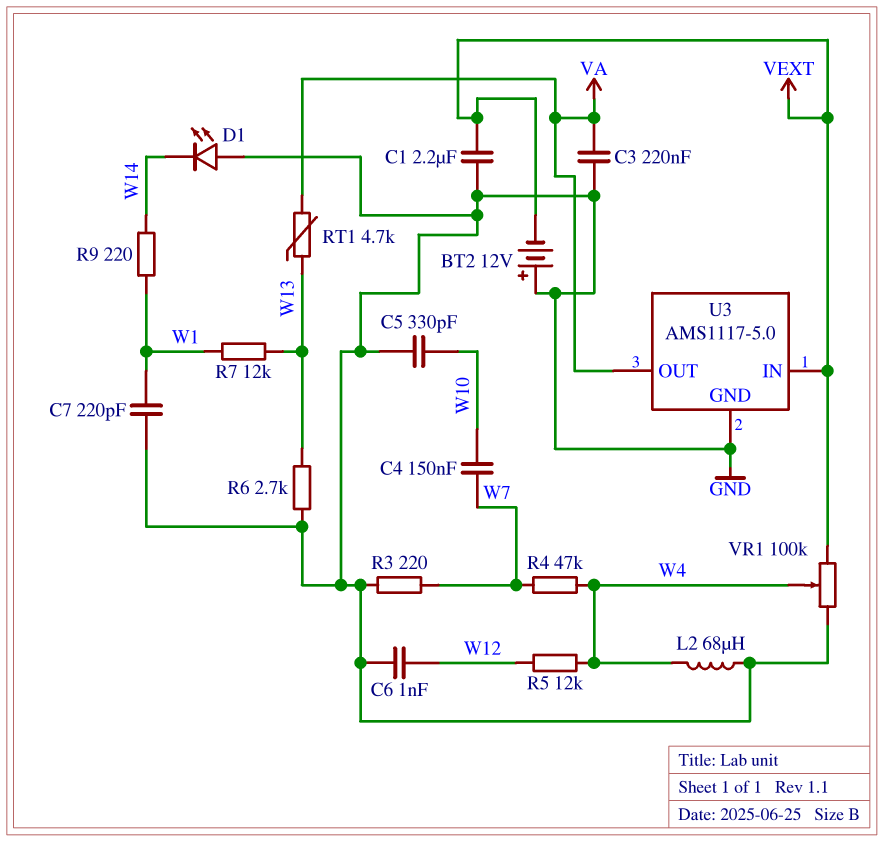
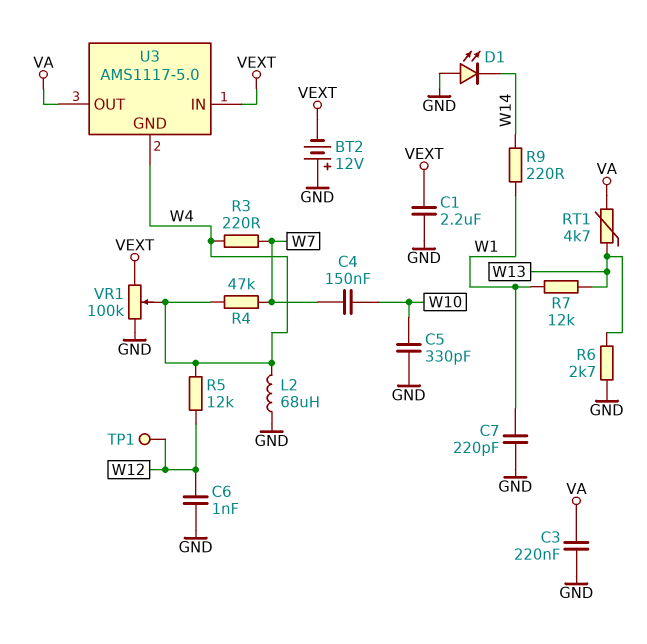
R3: 220 (GND, W7) -> 220 (W4, W7)
TP1: none -> test point (W12)
U3 pin GND: GND -> W4

